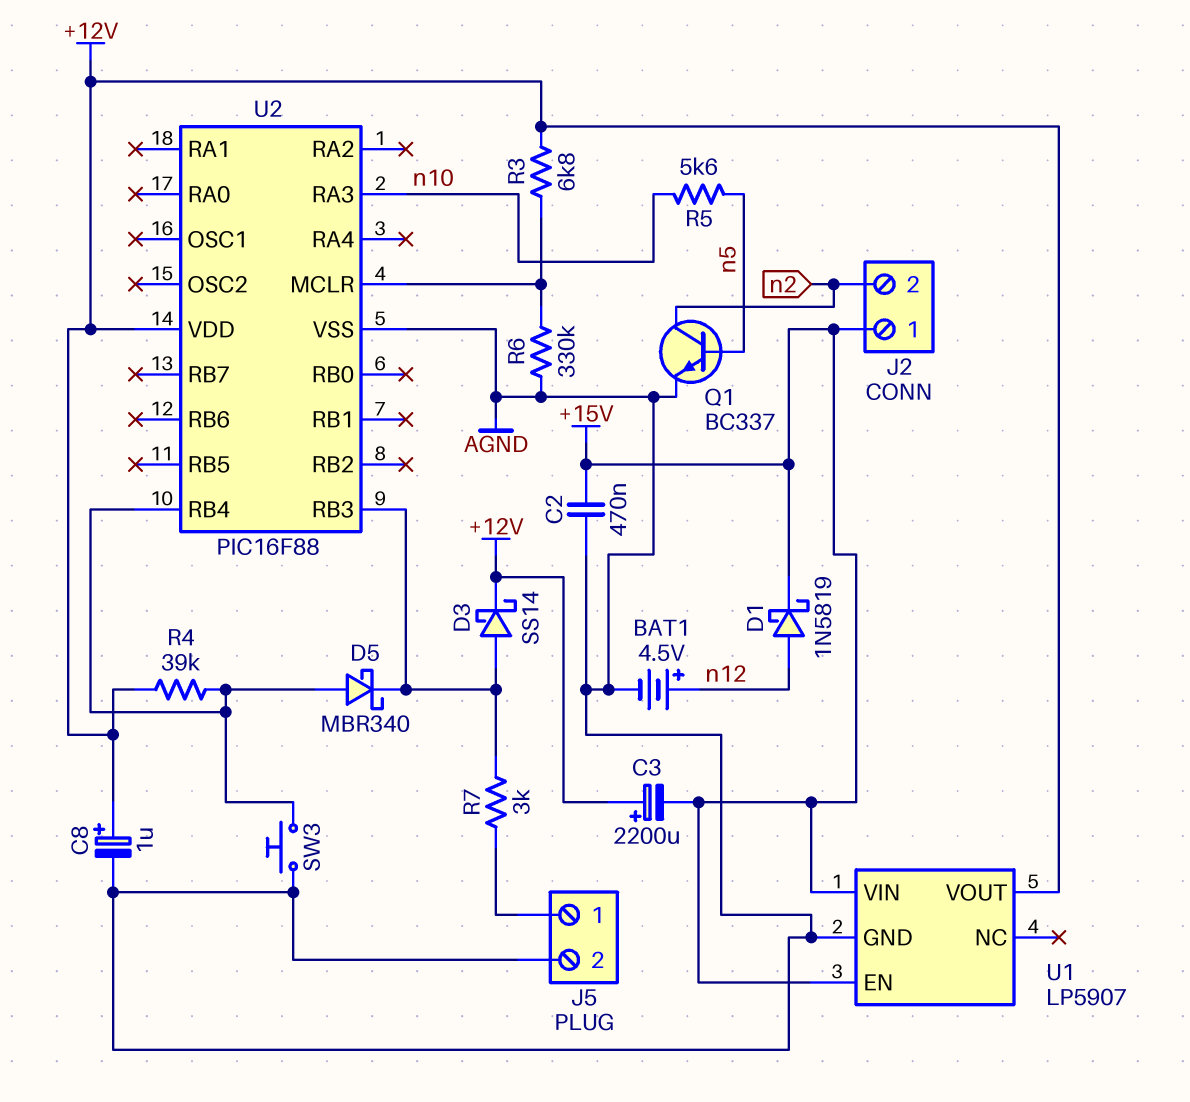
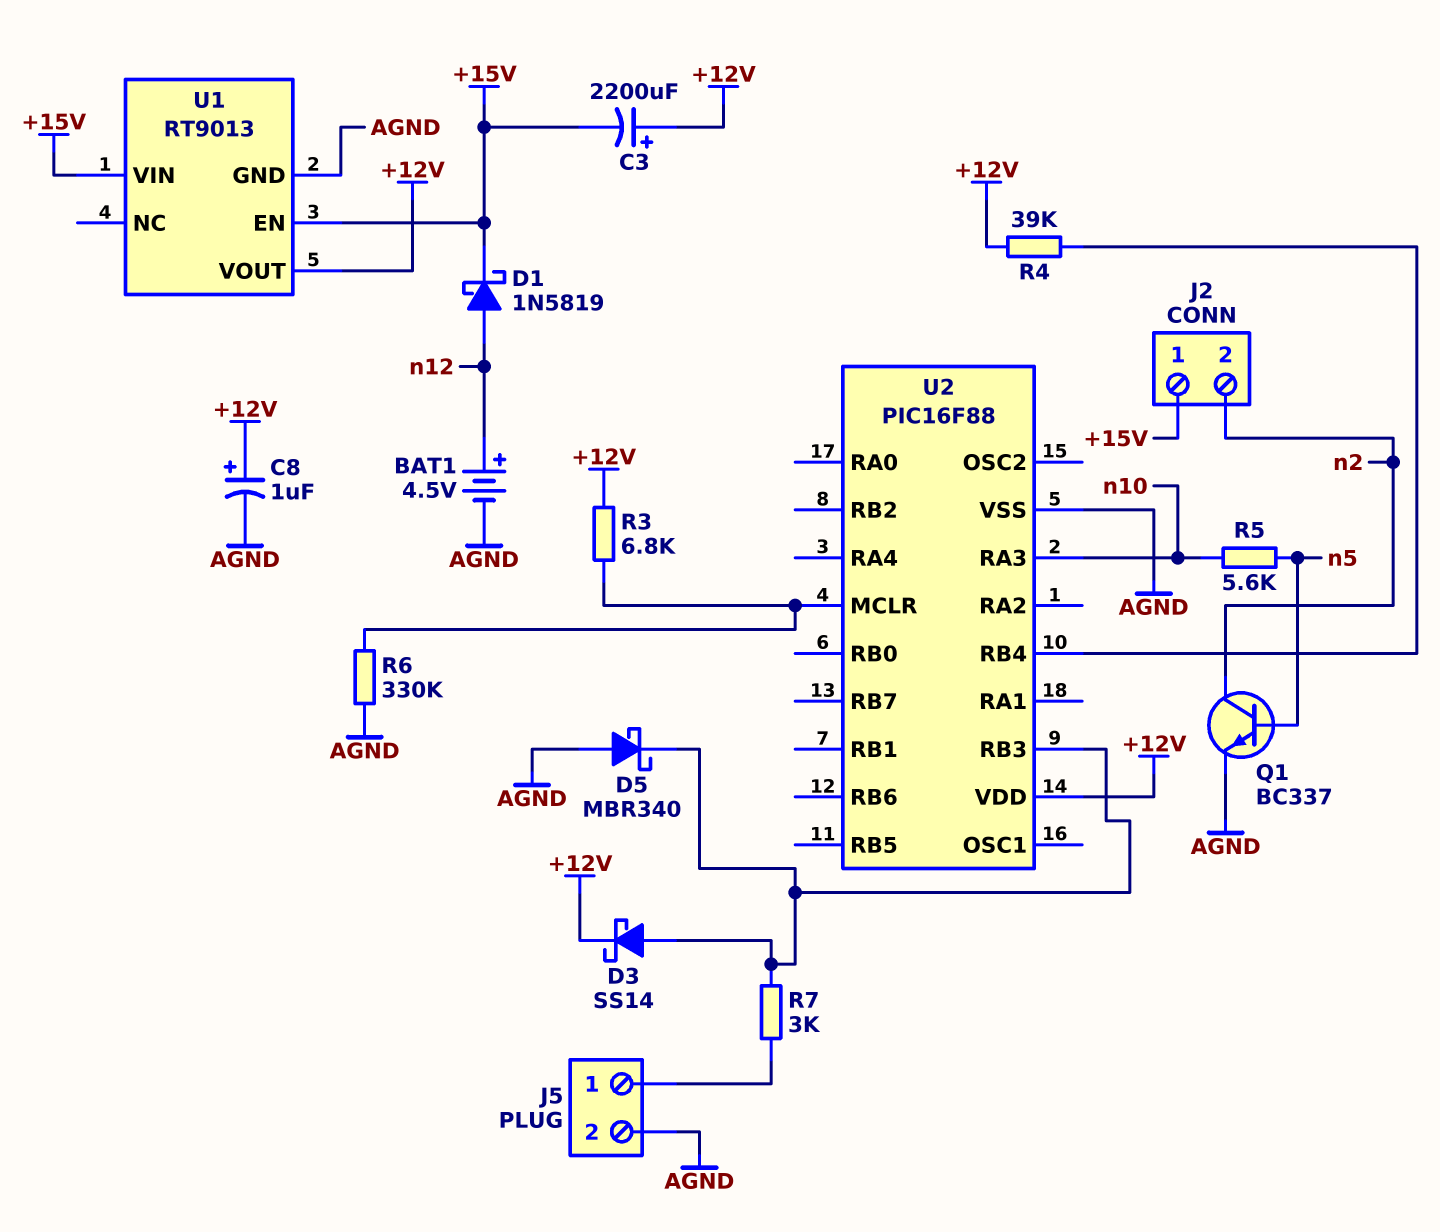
C2: 470nF (+15V, AGND) -> none
D5: schottky MBR340 (A U2/RB4, K U2/RB3) -> schottky MBR340 (A AGND, K U2/RB3)
SW3: button (AGND, U2/RB4) -> none
U1: LP5907 -> RT9013

